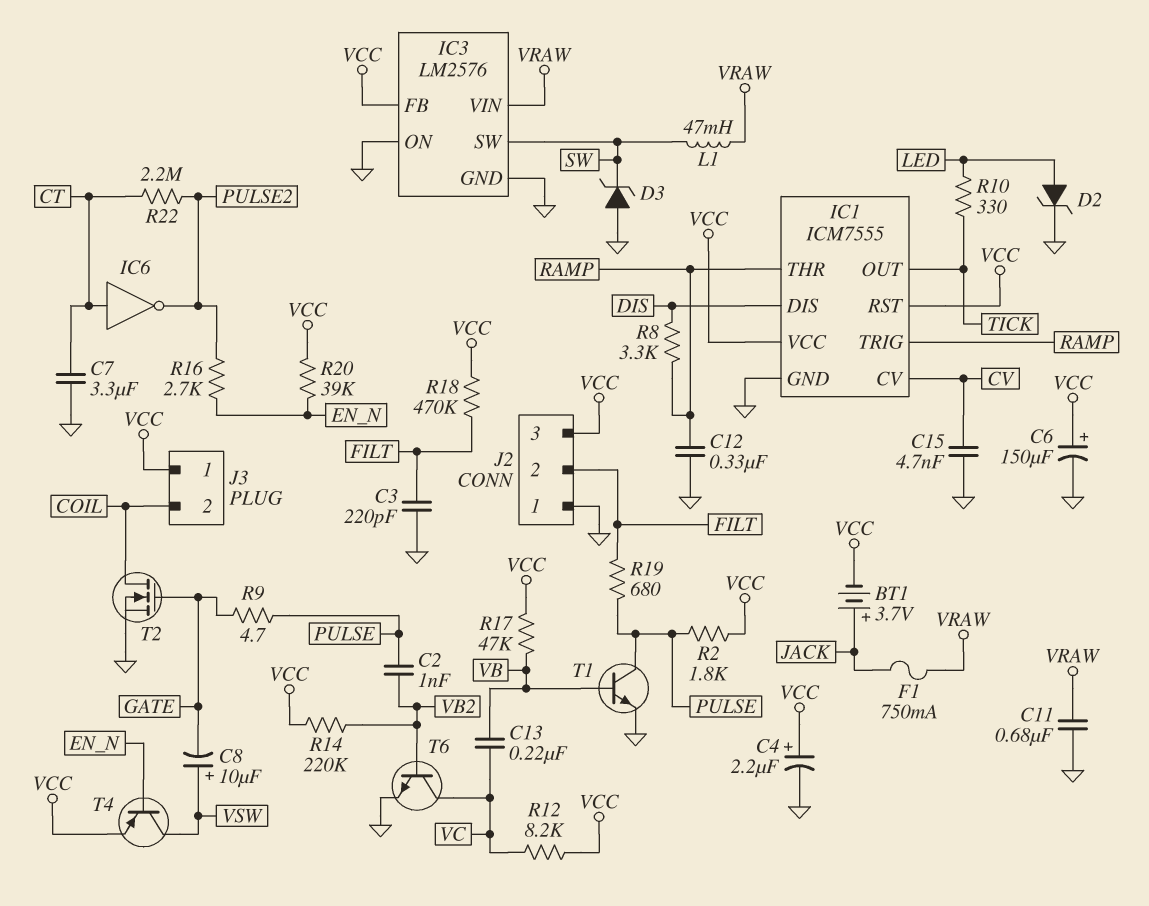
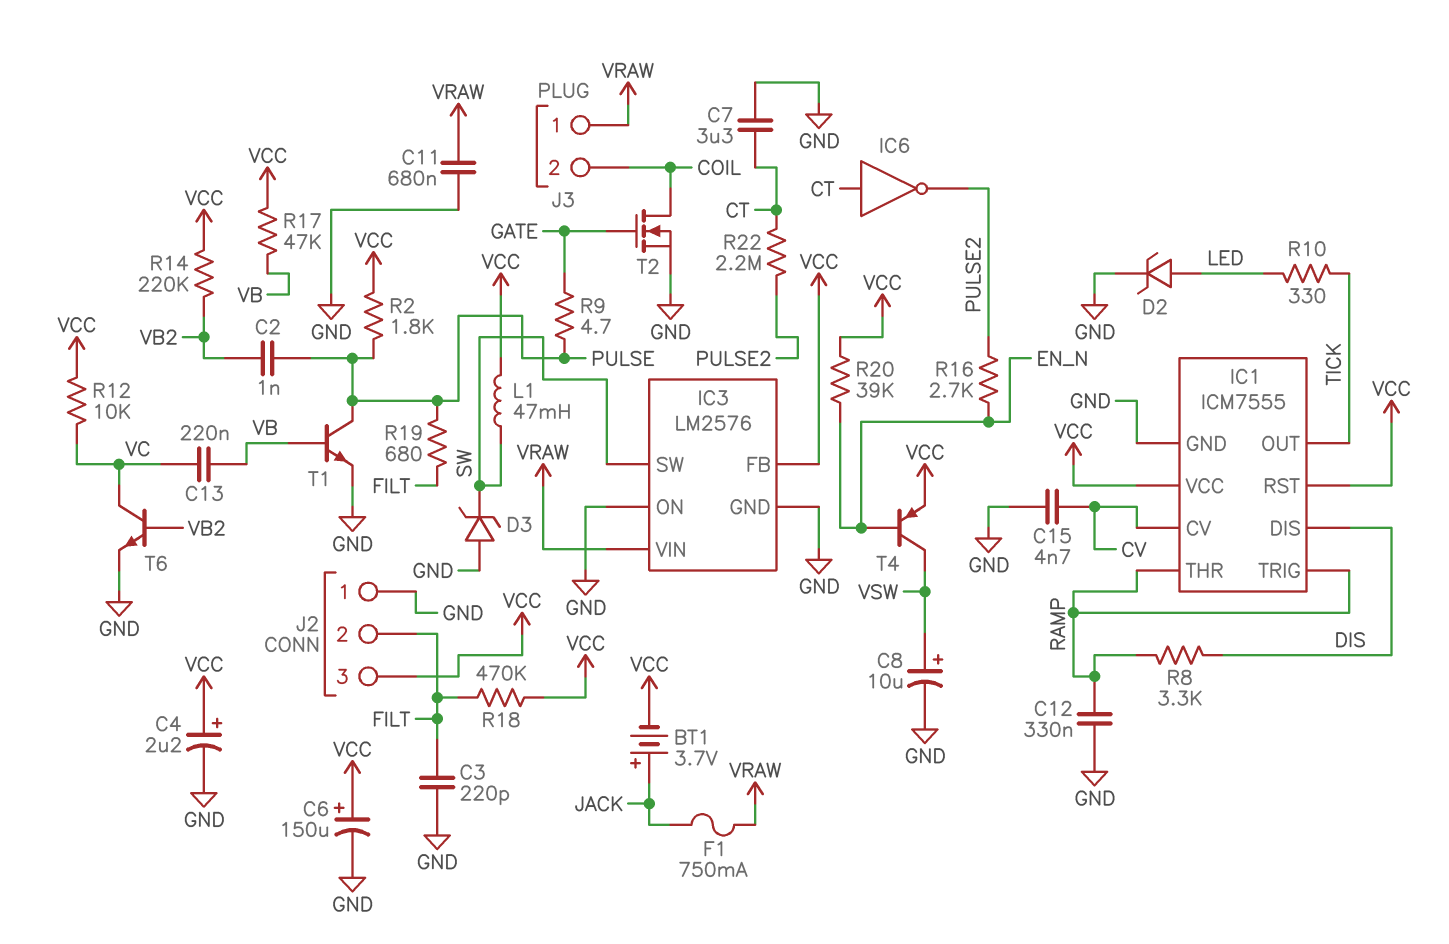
C8: 10uF (plus VSW, minus GATE) -> 10uF (plus VSW, minus GND)
J3 pin 1: VCC -> VRAW
L1: 47mH (SW, VRAW) -> 47mH (SW, VCC)
R12: 8.2k (VC, VCC) -> 10k (VC, VCC)

